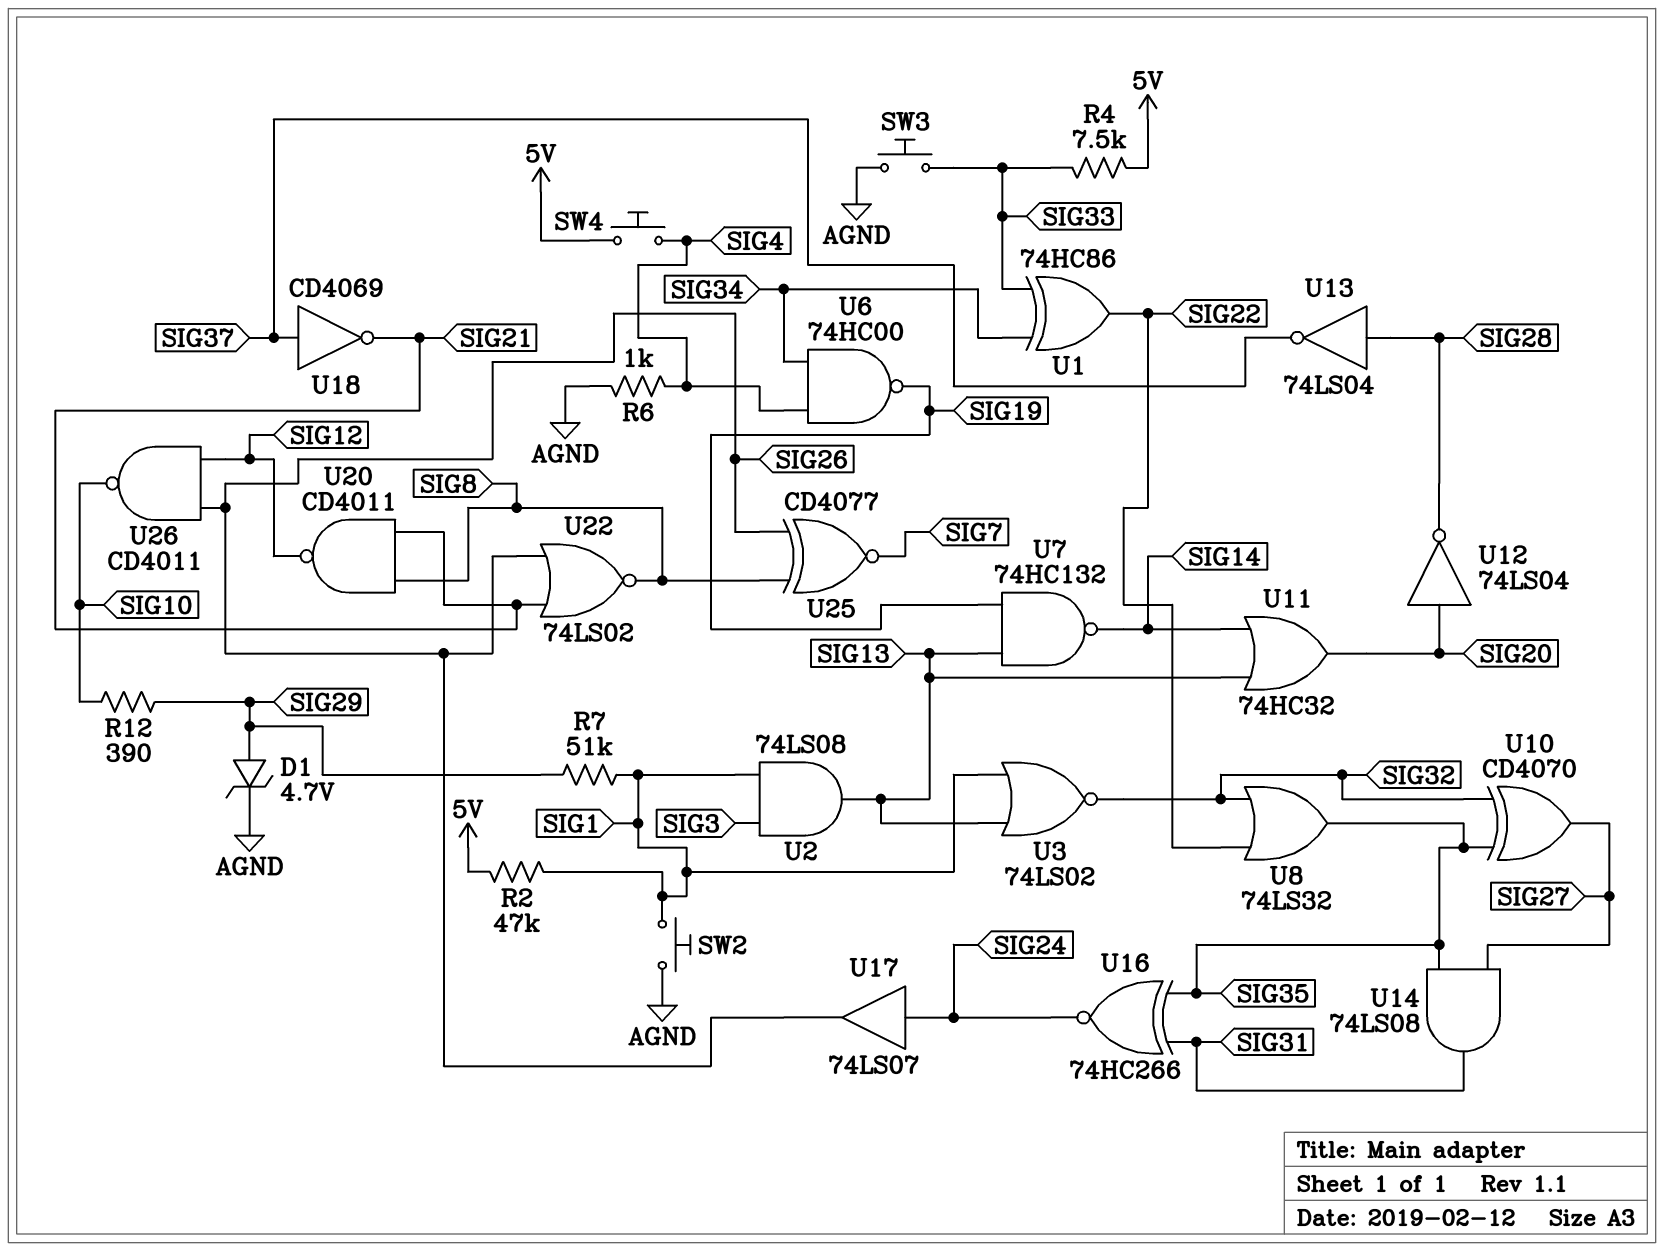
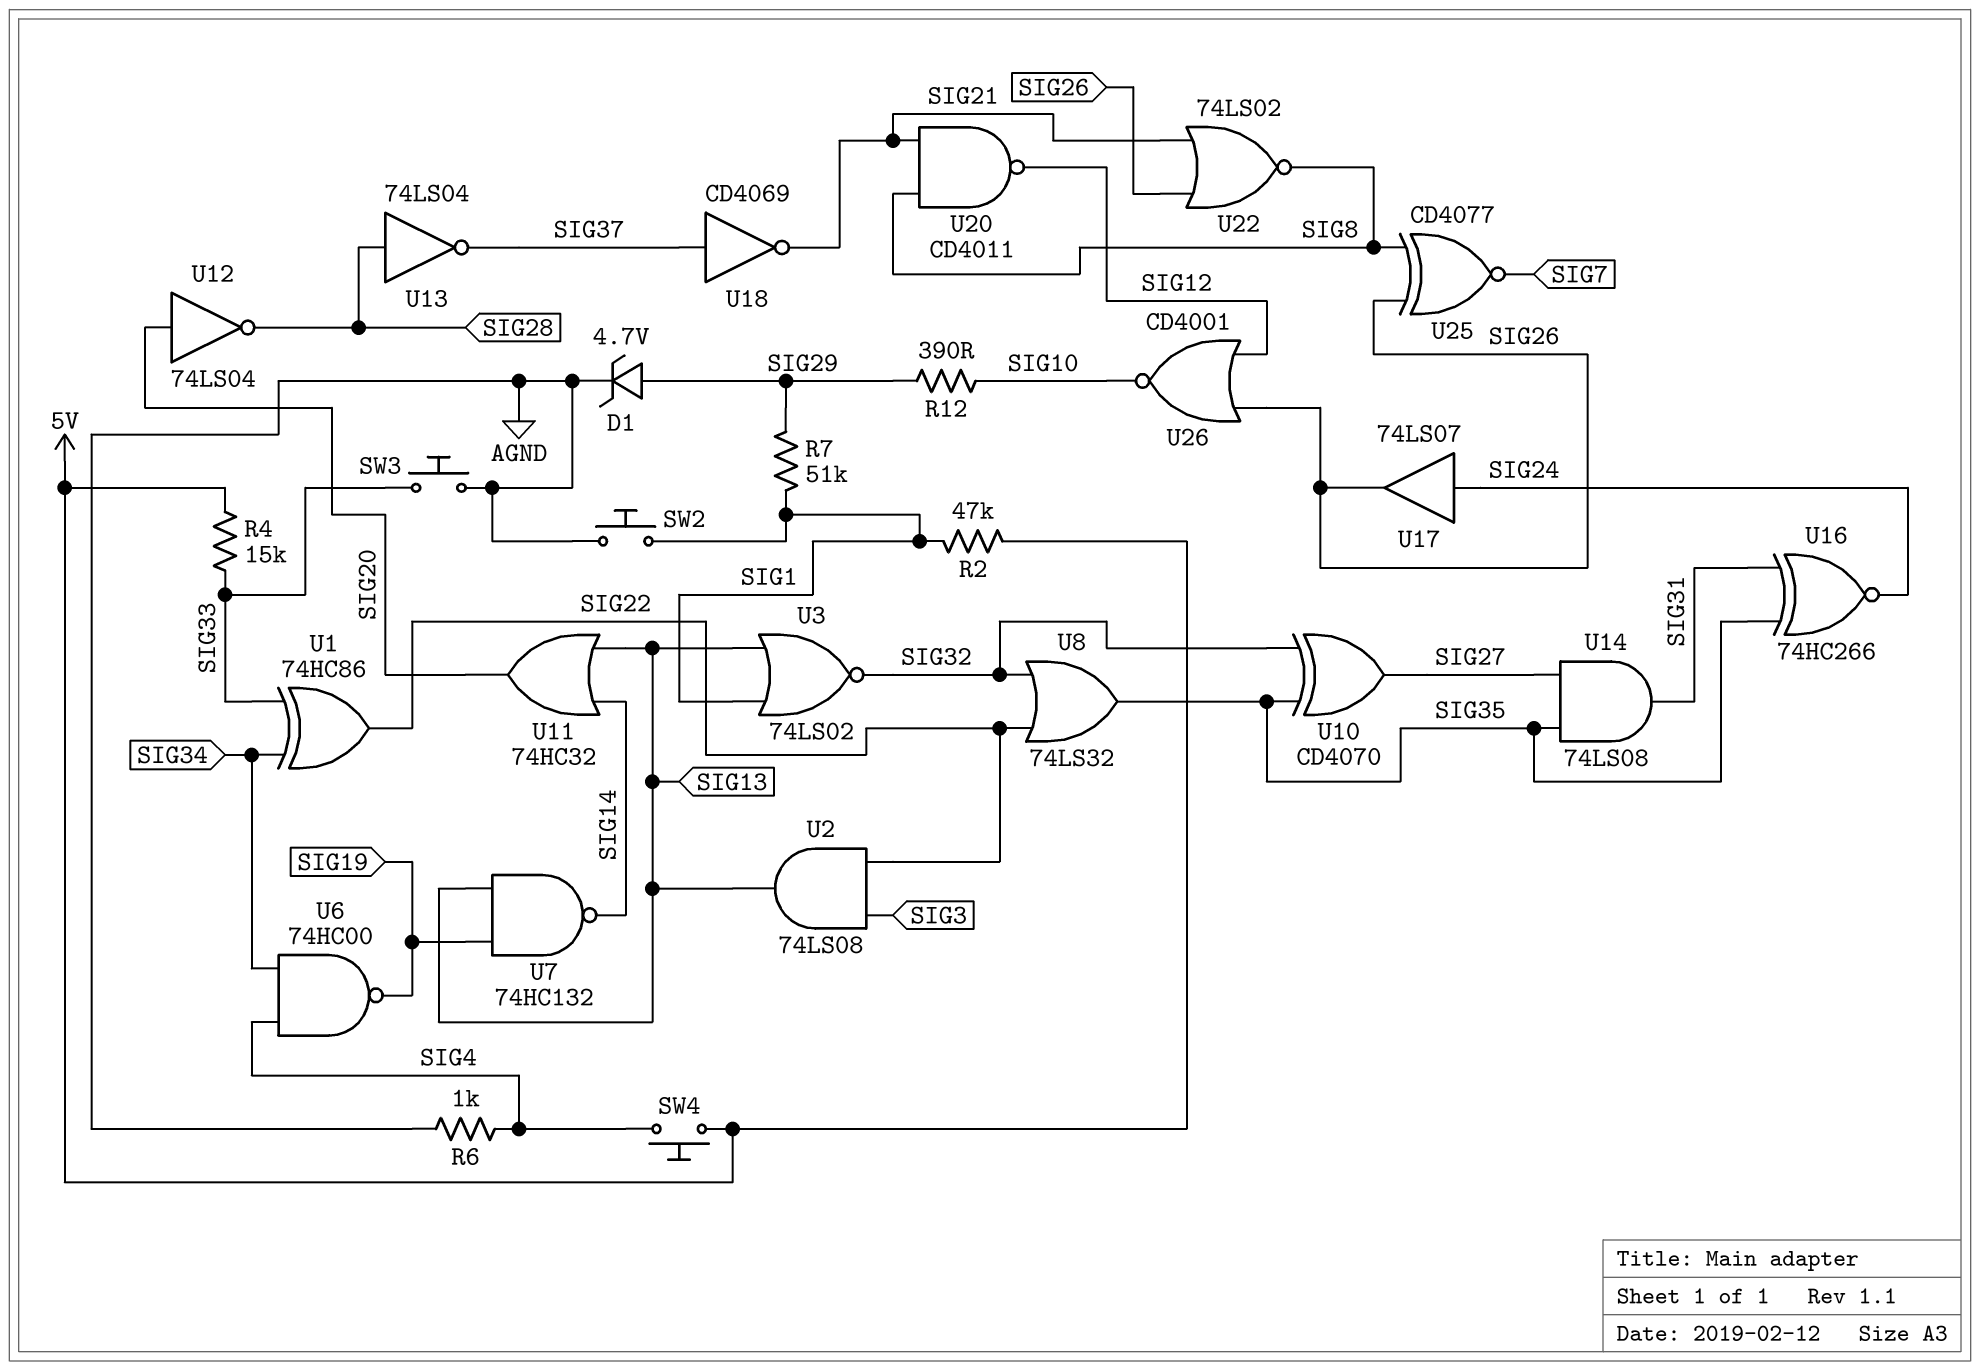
R4: 7.5k (5V, SIG33) -> 15k (5V, SIG33)
U2: AND 74LS08 (in SIG1, in SIG3, out SIG13) -> AND 74LS08 (in SIG3, in SIG22, out SIG13)
U26: NAND CD4011 (in SIG12, in SIG26, out SIG10) -> NOR CD4001 (in SIG12, in SIG26, out SIG10)

